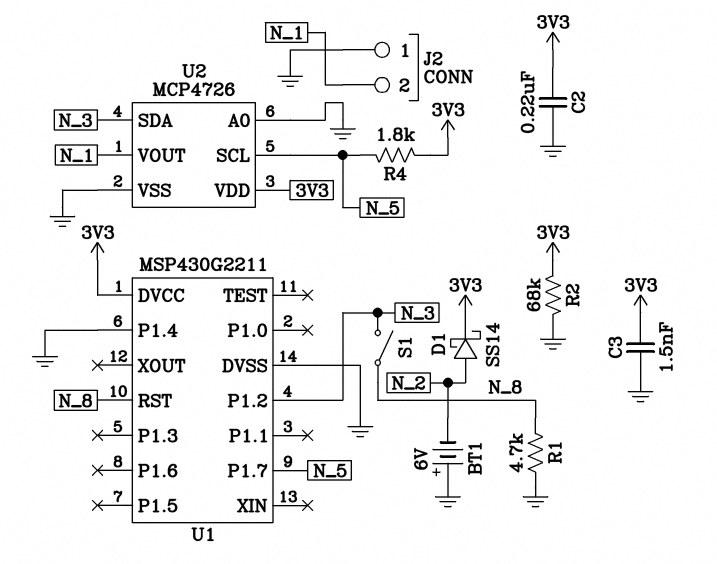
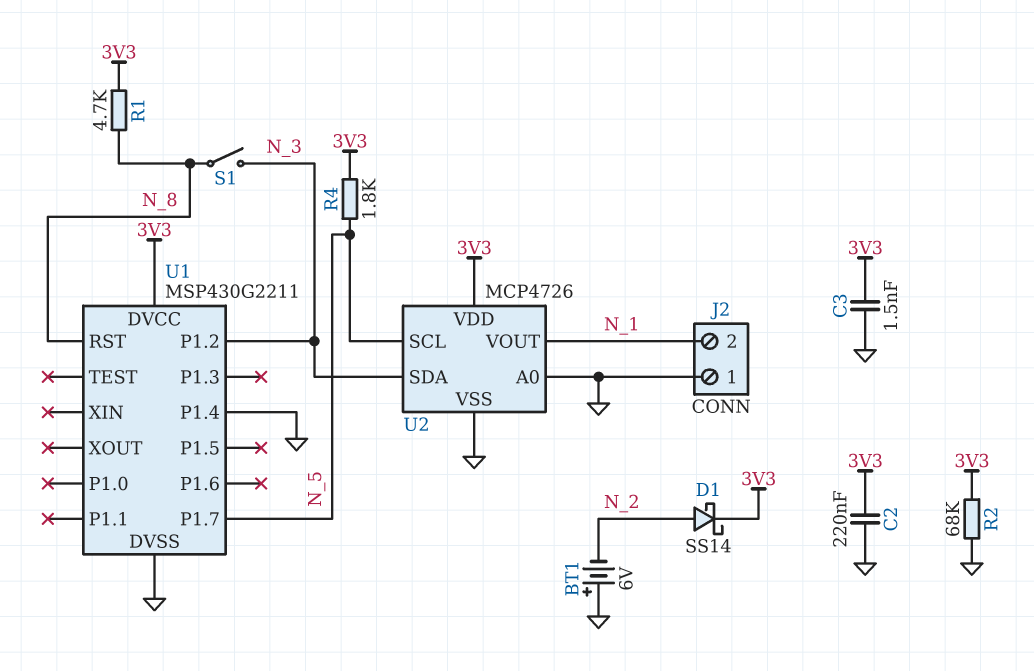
R1: 4.7k (GND, N_8) -> 4.7k (3V3, N_8)

